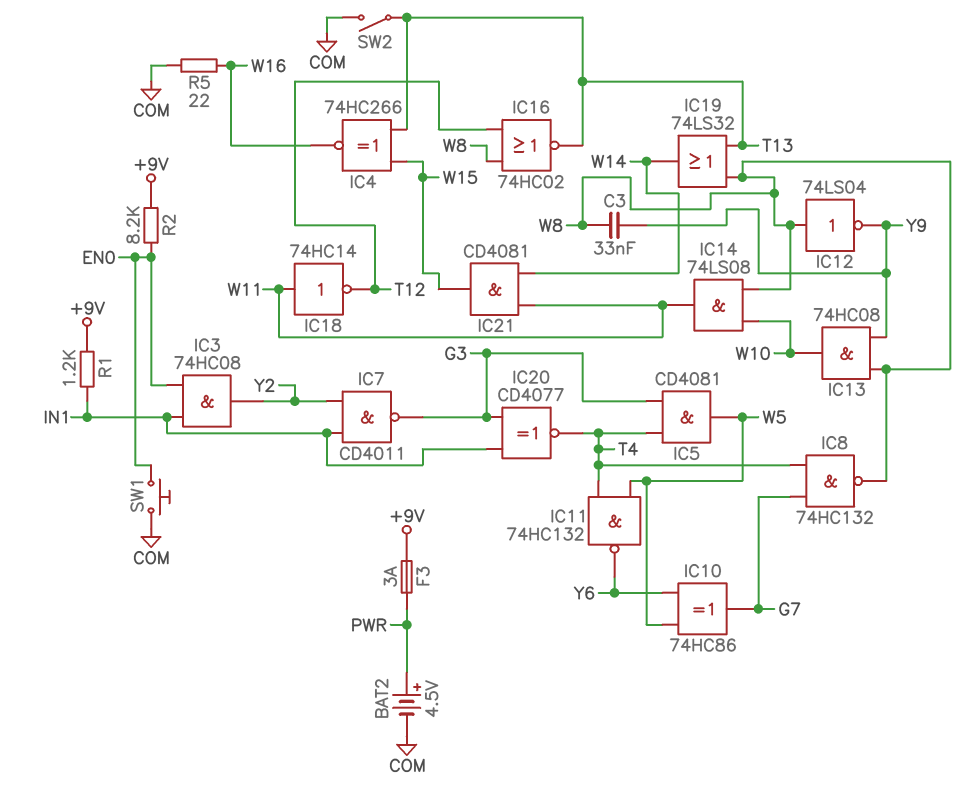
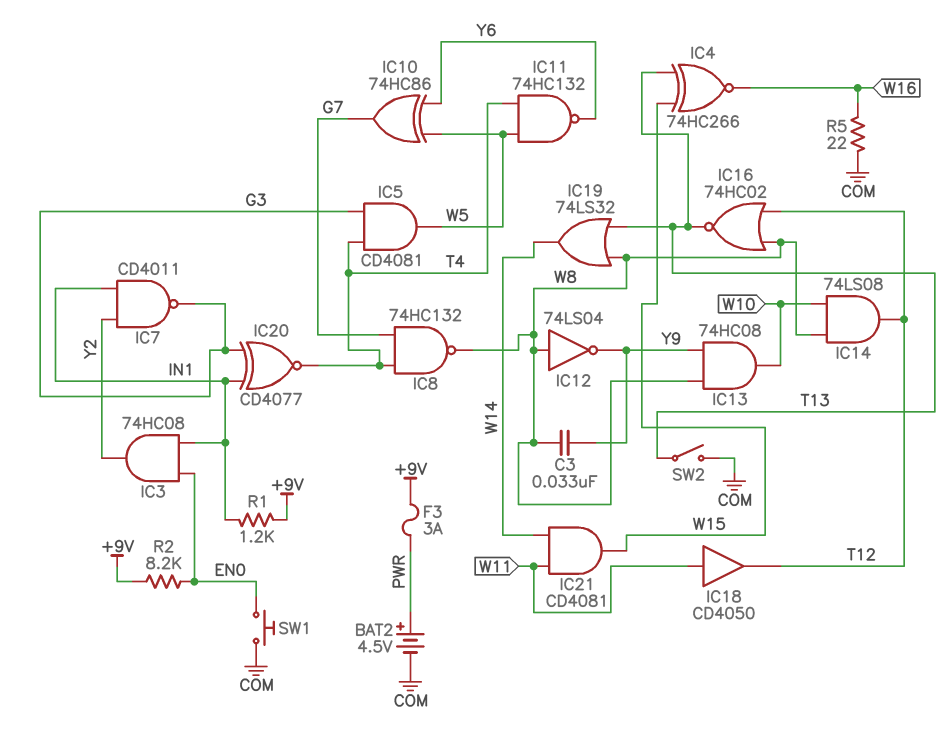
IC14: AND 74LS08 (in W8, in W10, out W11) -> AND 74LS08 (in W8, in W10, out T12)
IC18: NOT 74HC14 (in W11, out T12) -> buffer CD4050 (in W11, out T12)

